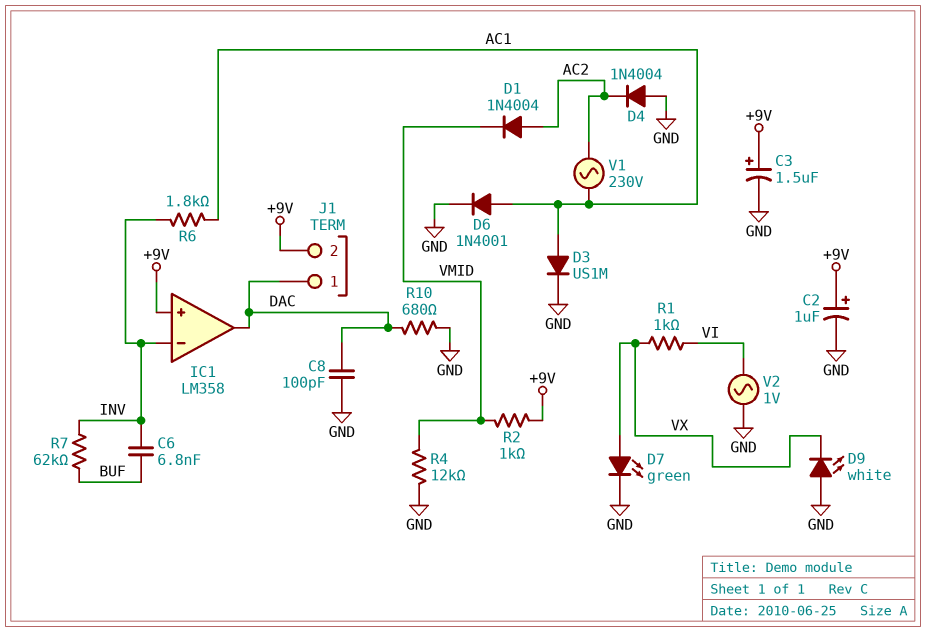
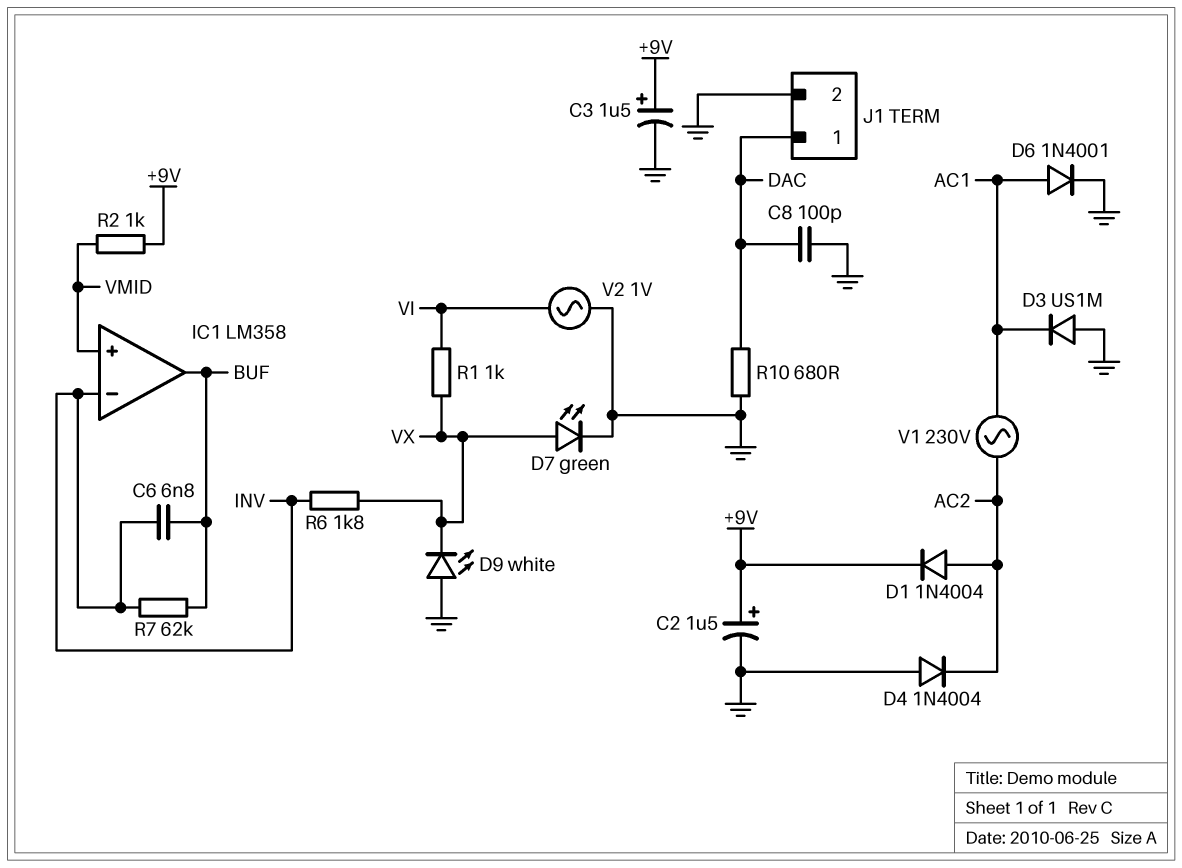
C2: 1uF (plus +9V, minus GND) -> 1.5uF (plus +9V, minus GND)
D1: diode 1N4004 (A AC2, K VMID) -> diode 1N4004 (A AC2, K +9V)
D3: diode US1M (A AC1, K GND) -> diode US1M (A GND, K AC1)
IC1 pin in+: +9V -> VMID
IC1 pin out: DAC -> BUF
J1 pin 2: +9V -> GND
R4: 12k (GND, VMID) -> none
R6: 1.8k (AC1, INV) -> 1.8k (INV, VX)

